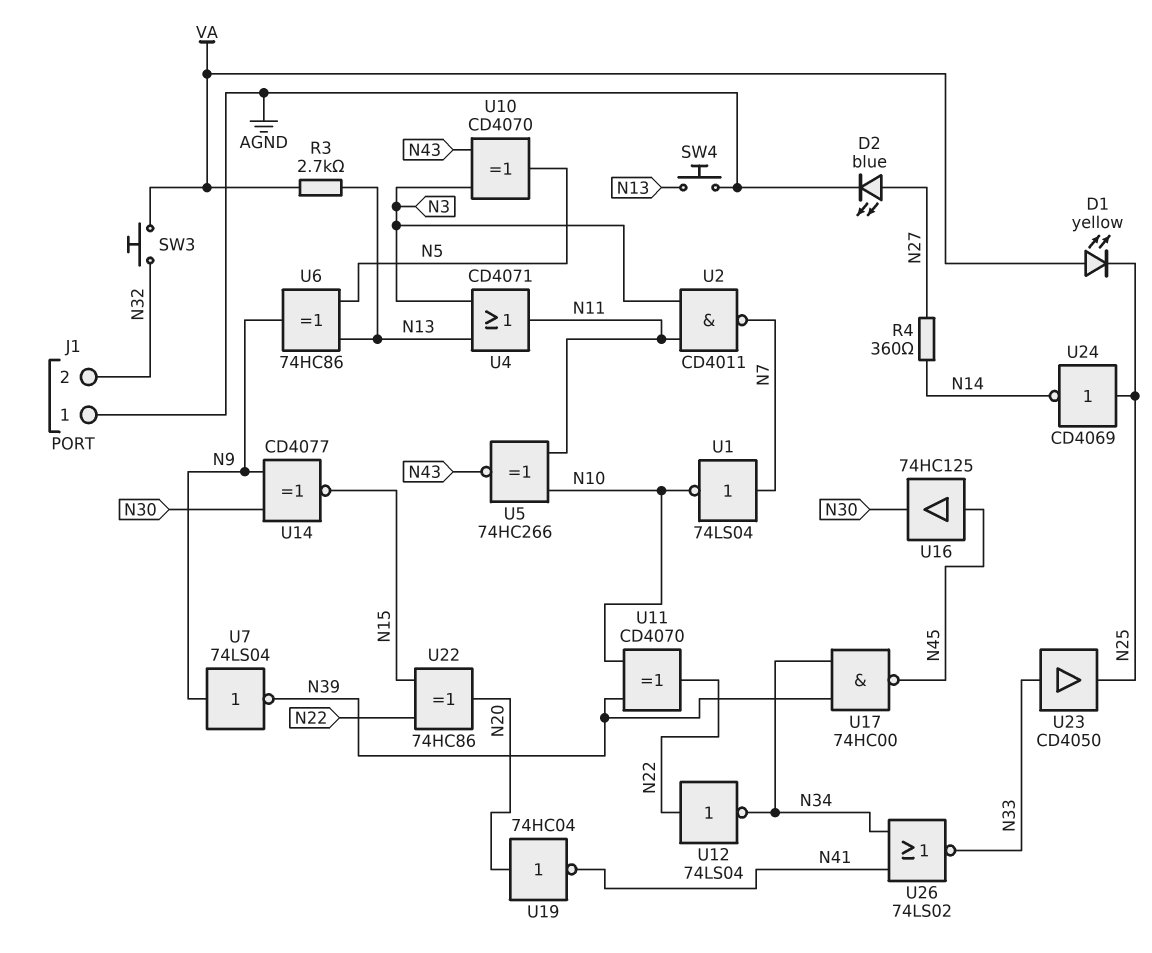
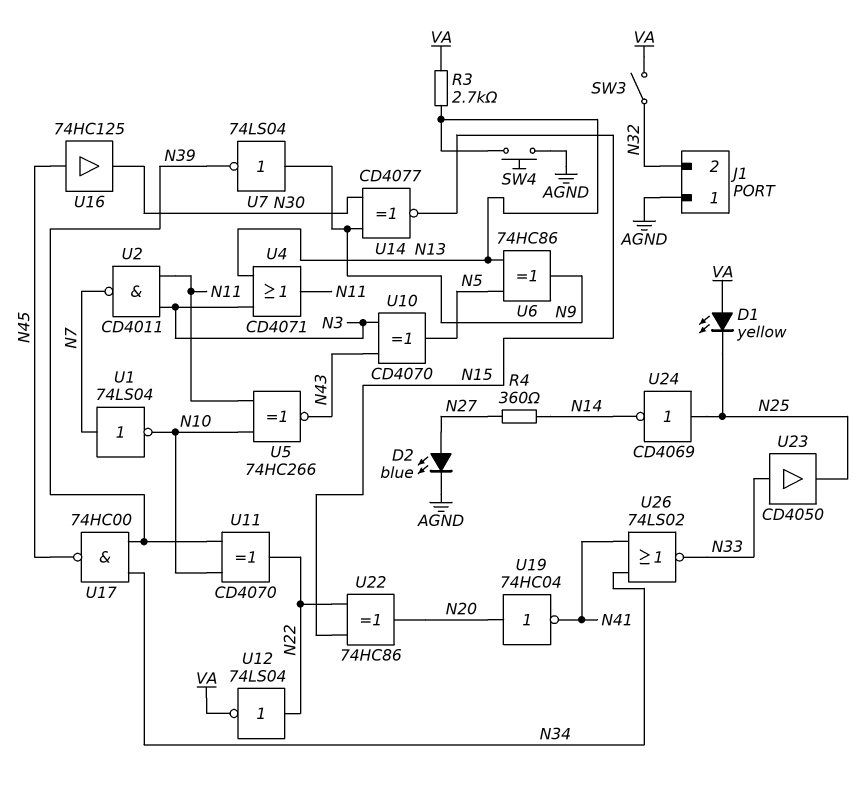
SW3: button (N32, VA) -> switch (N32, VA)
U12: NOT 74LS04 (in N22, out N34) -> NOT 74LS04 (in N22, out VA)

